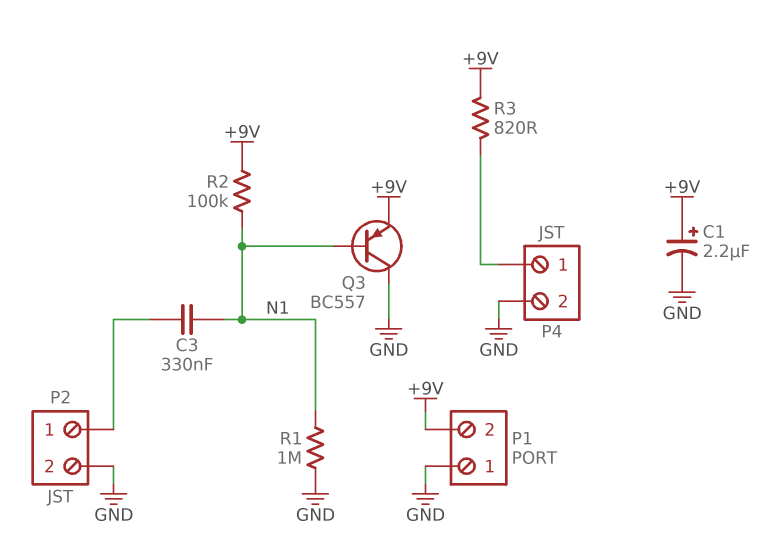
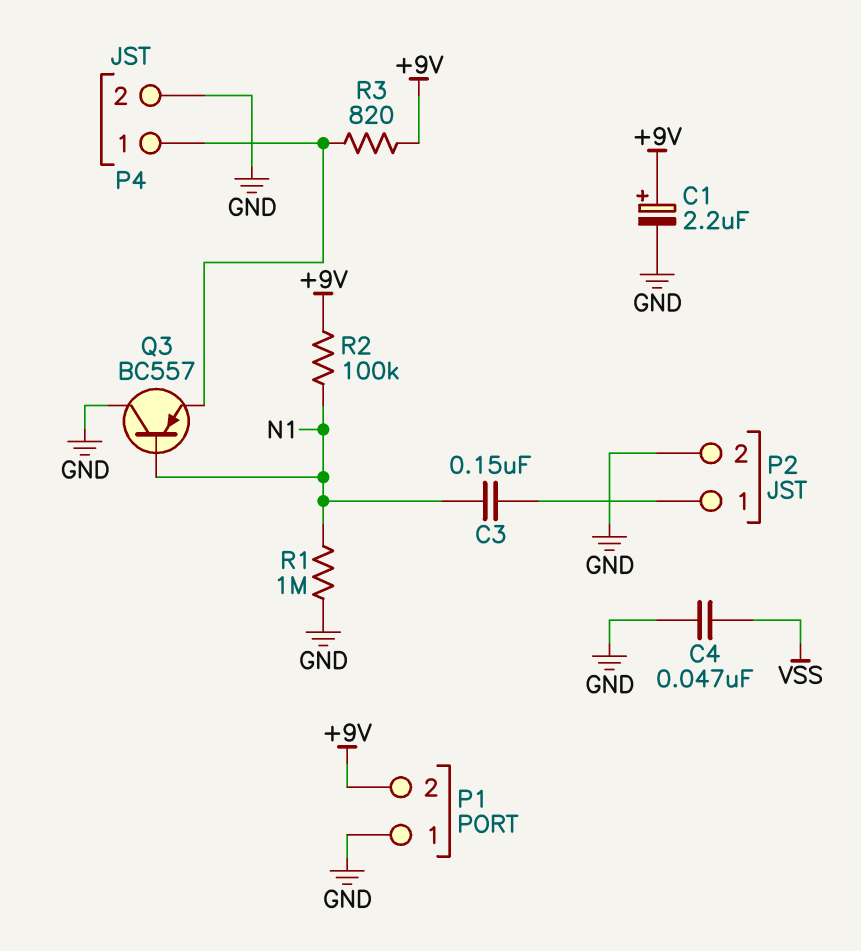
C3: 330nF (N1, P2/1) -> 150nF (N1, P2/1)
C4: none -> 47nF (GND, VSS)
Q3: PNP BC557 (B N1, C GND, E +9V) -> PNP BC557 (B N1, C GND, E P4/1)

